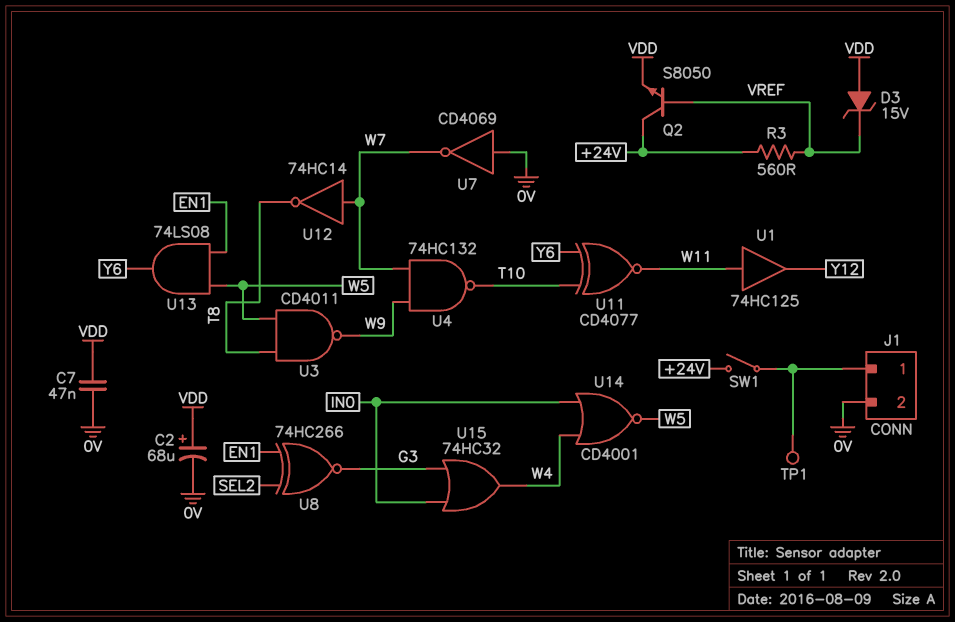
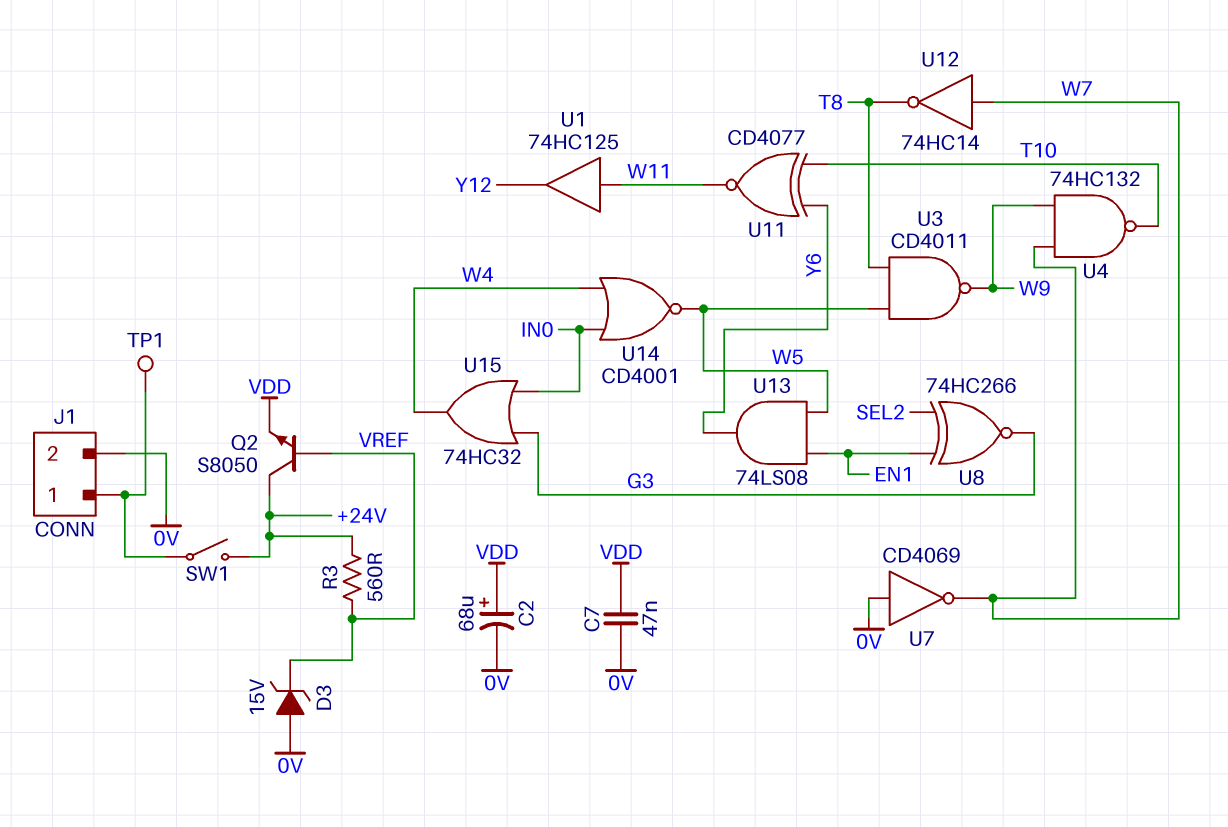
D3: zener 15V (A VDD, K VREF) -> zener 15V (A 0V, K VREF)

